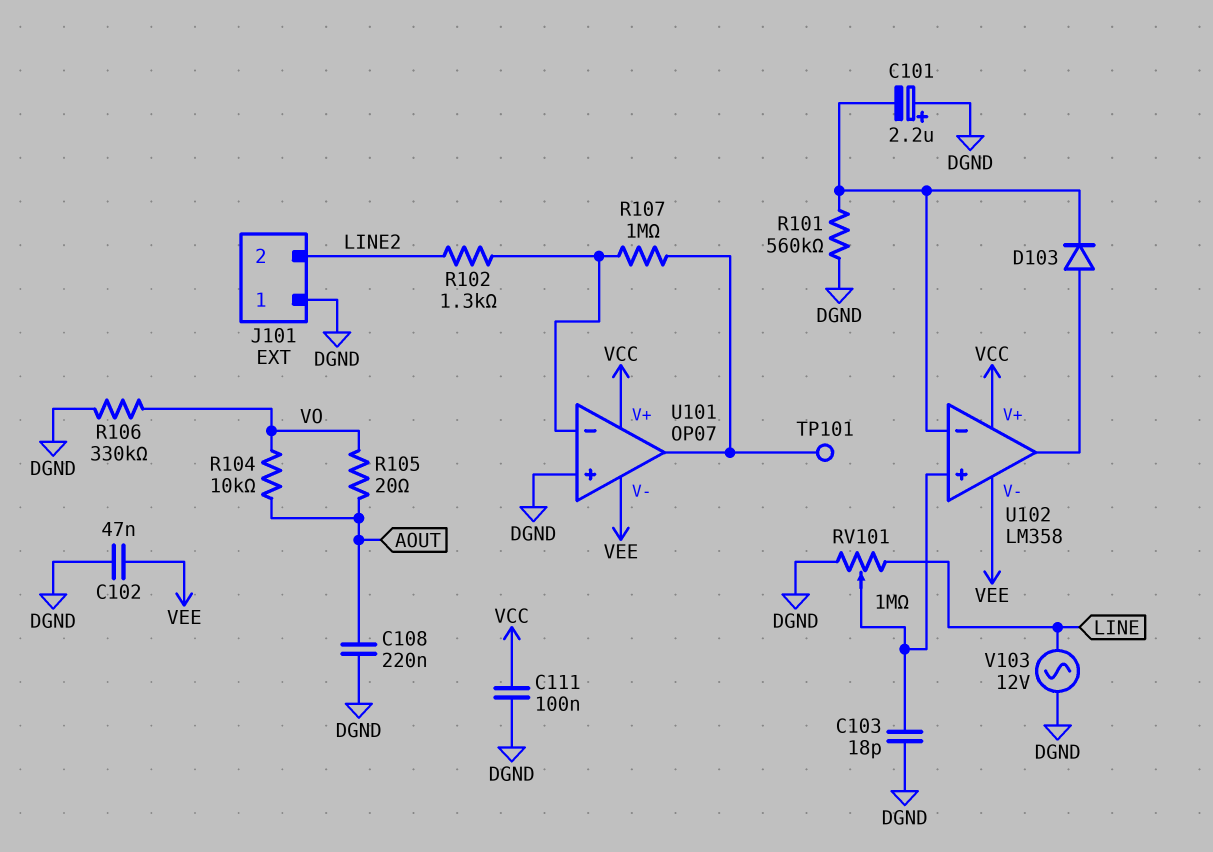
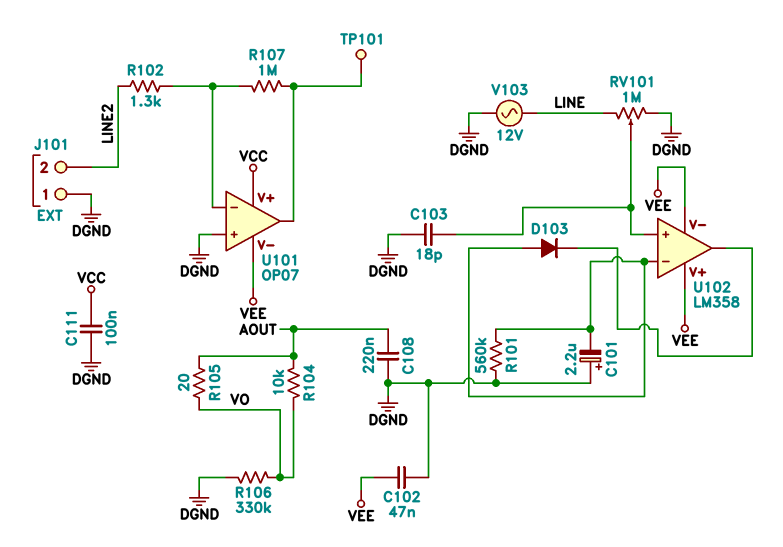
D103: diode (A U102/out, K U102/in-) -> diode (A U102/in-, K U102/out)
U102 pin V+: VCC -> VEE

